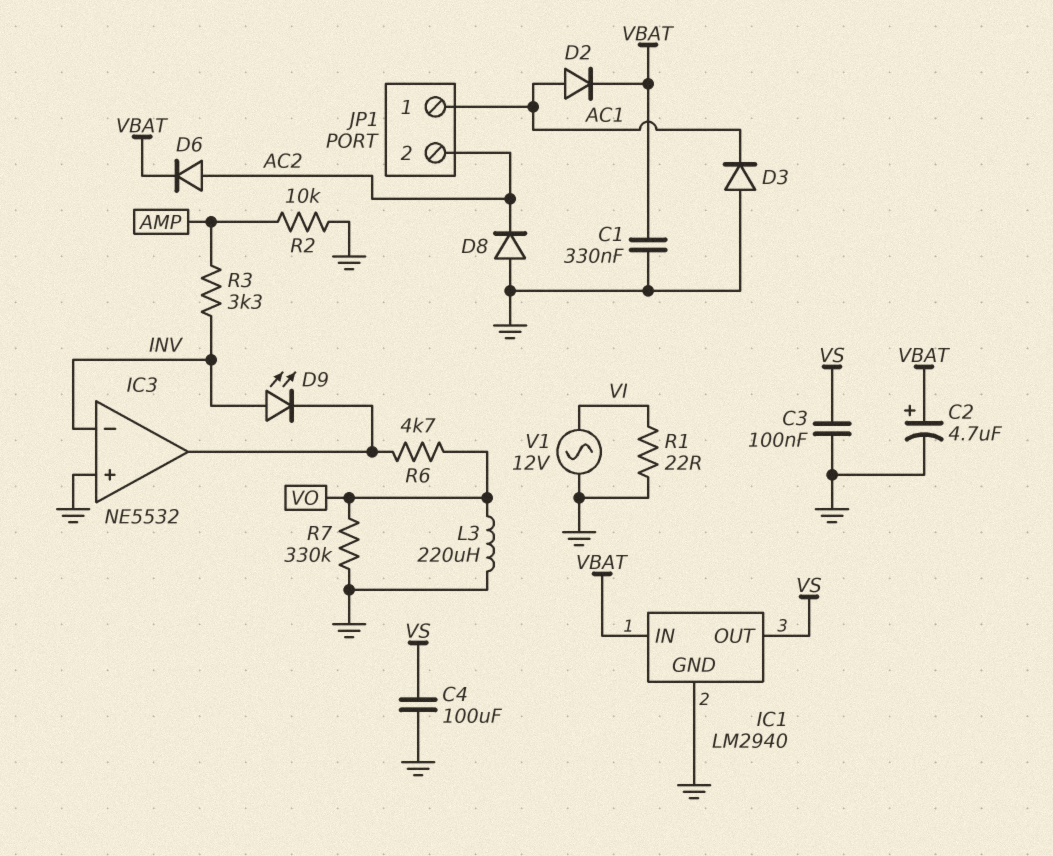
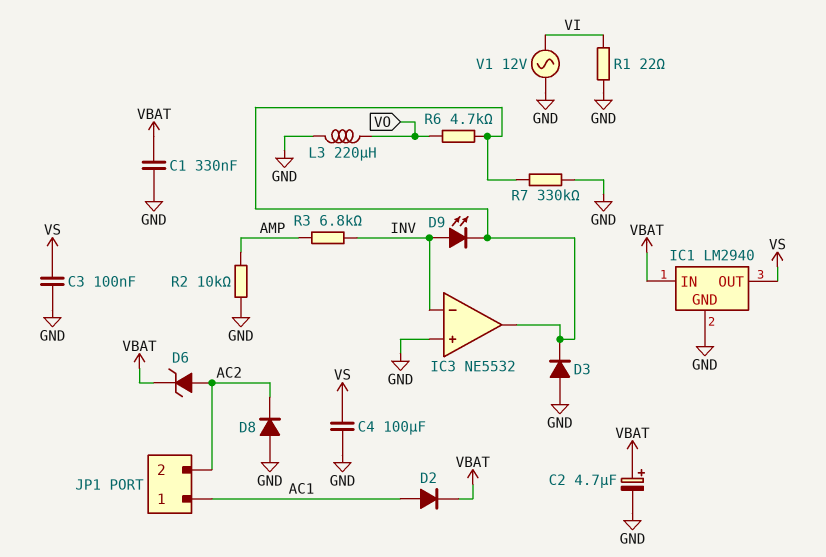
D3: diode (A GND, K AC1) -> diode (A GND, K IC3/out)
D6: diode (A AC2, K VBAT) -> zener (A AC2, K VBAT)
R3: 3.3k (AMP, INV) -> 6.8k (AMP, INV)
R7: 330k (GND, VO) -> 330k (GND, IC3/out)

